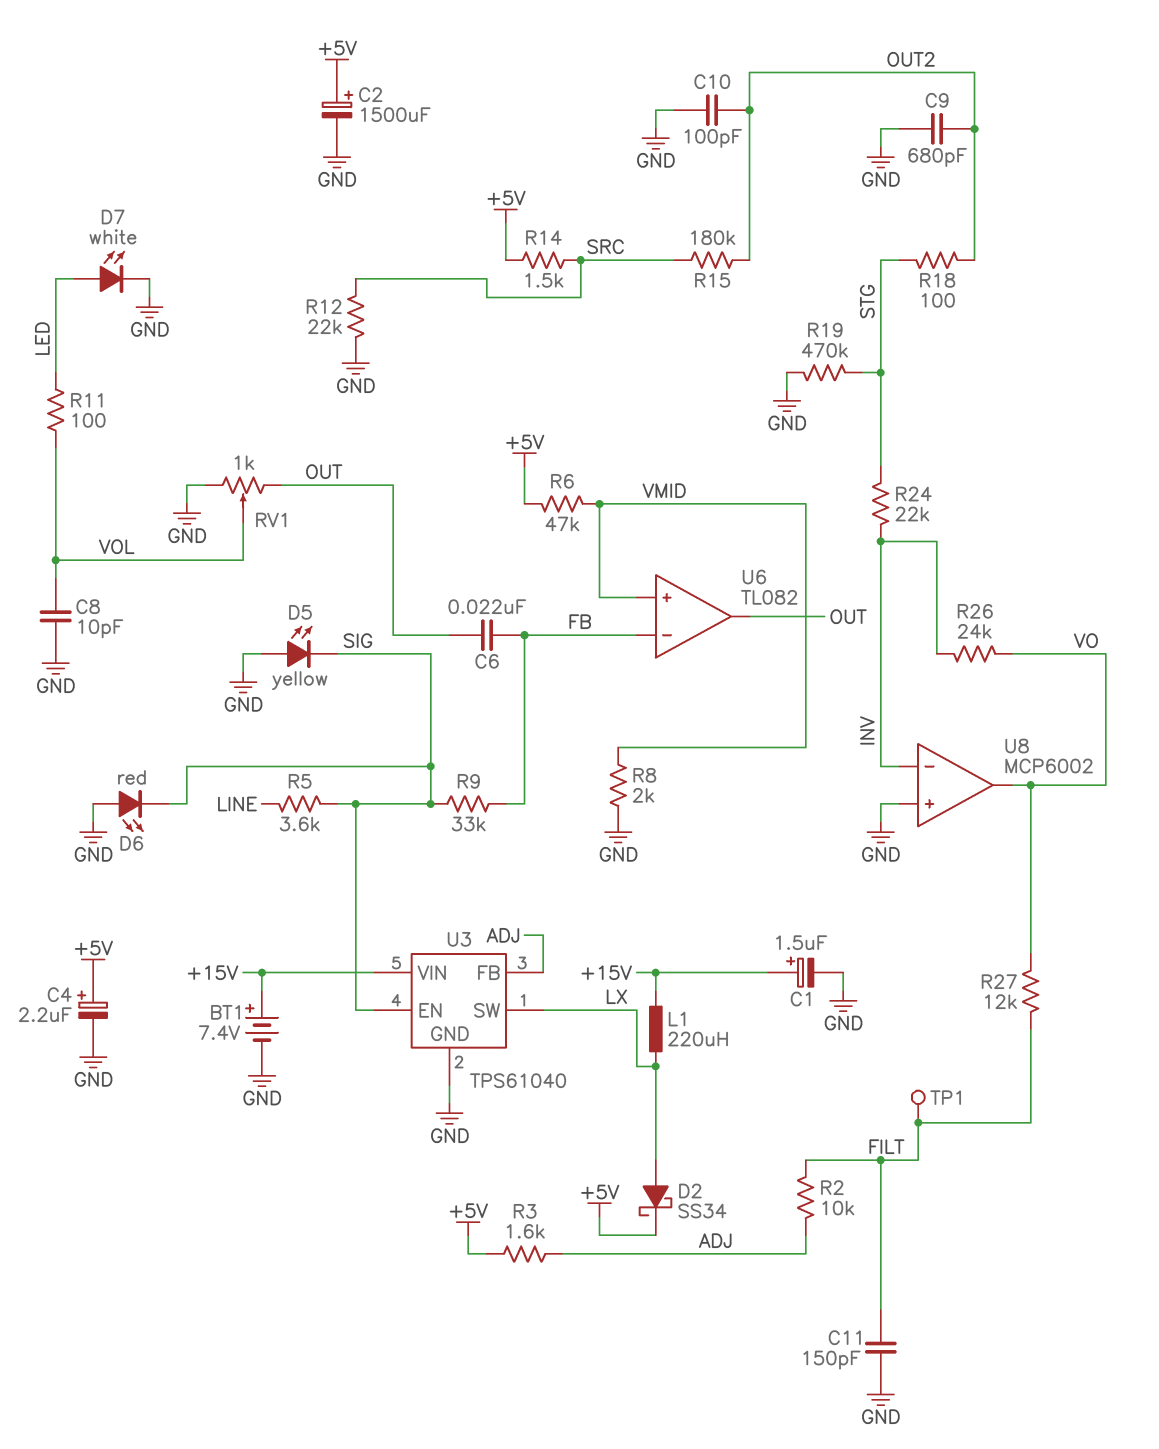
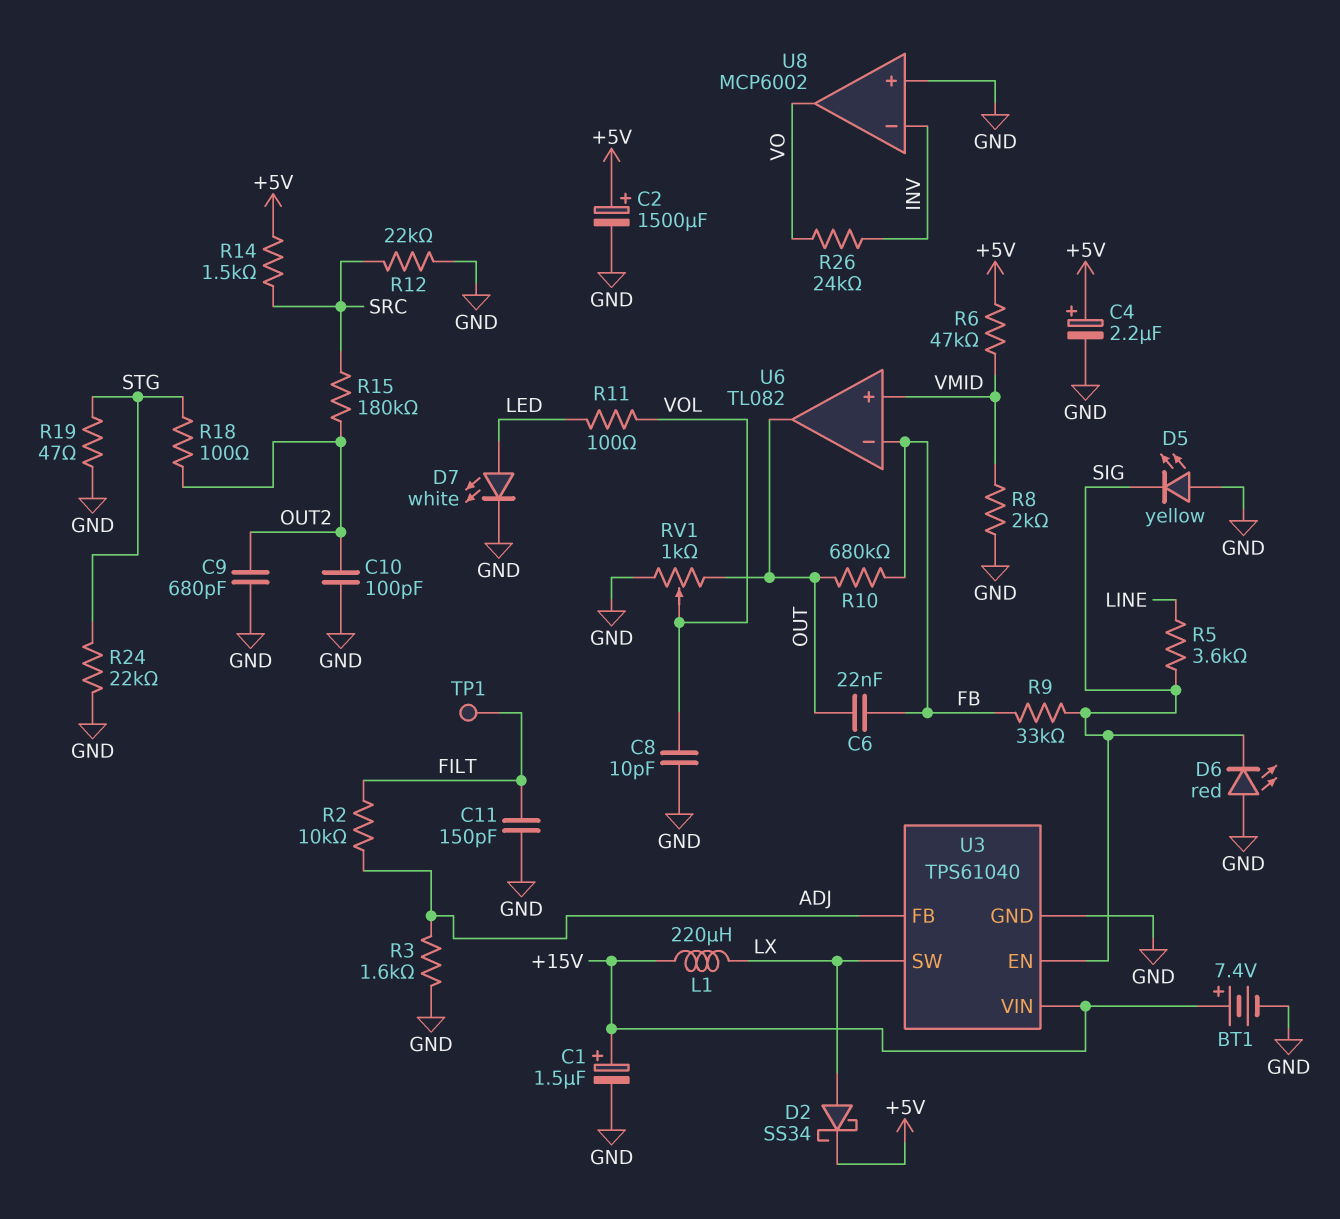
R3: 1.6k (+5V, ADJ) -> 1.6k (ADJ, GND)
R10: none -> 680k (FB, OUT)
R19: 470k (GND, STG) -> 47 (GND, STG)
R24: 22k (INV, STG) -> 22k (GND, STG)
R27: 12k (FILT, VO) -> none

